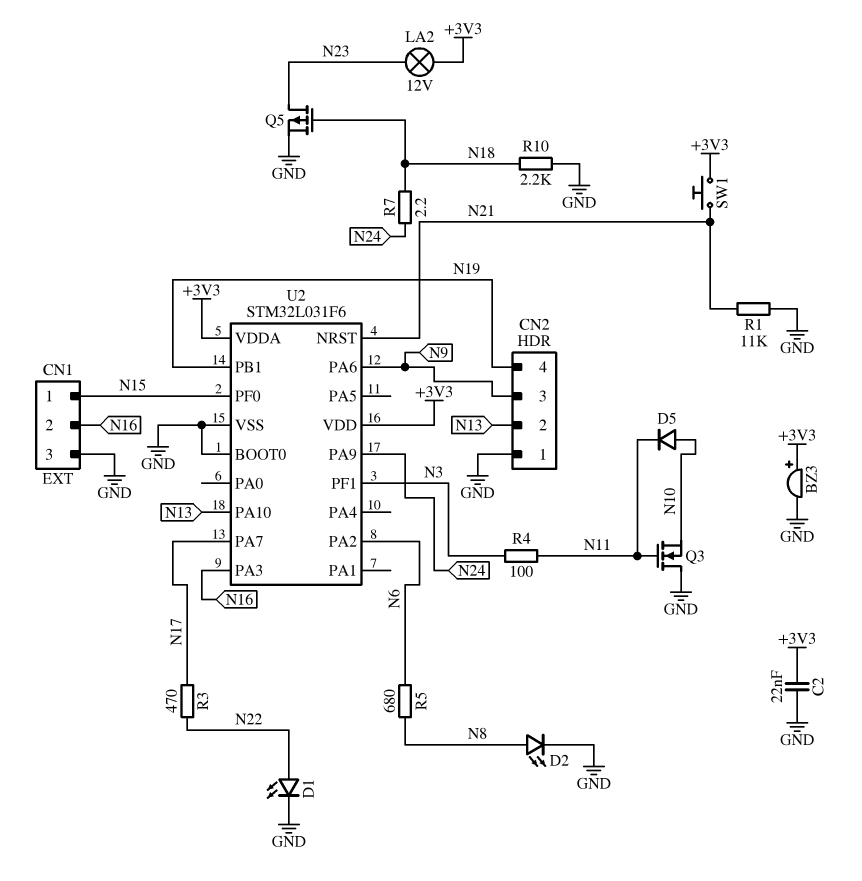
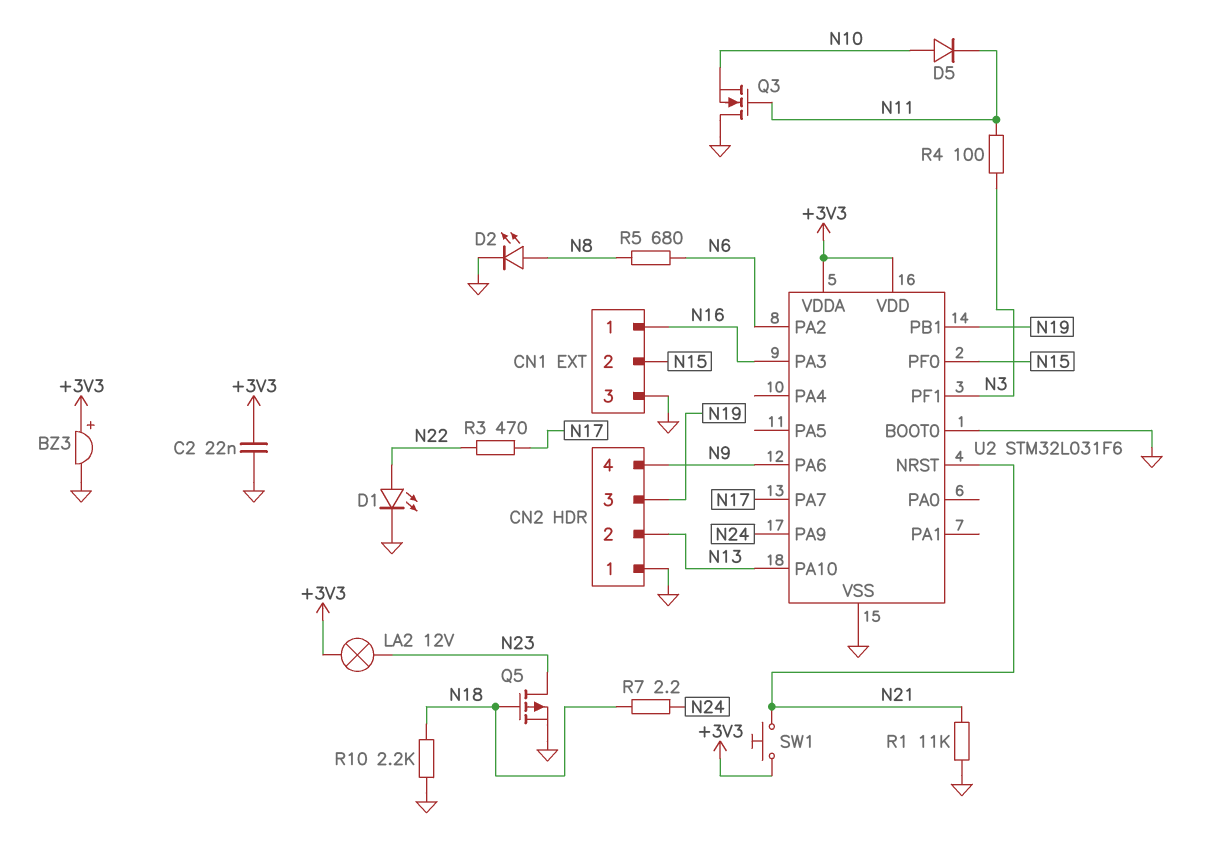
CN1 pin 1: N15 -> N16
CN1 pin 2: N16 -> N15
CN2 pin 3: N9 -> N19
CN2 pin 4: N19 -> N9

